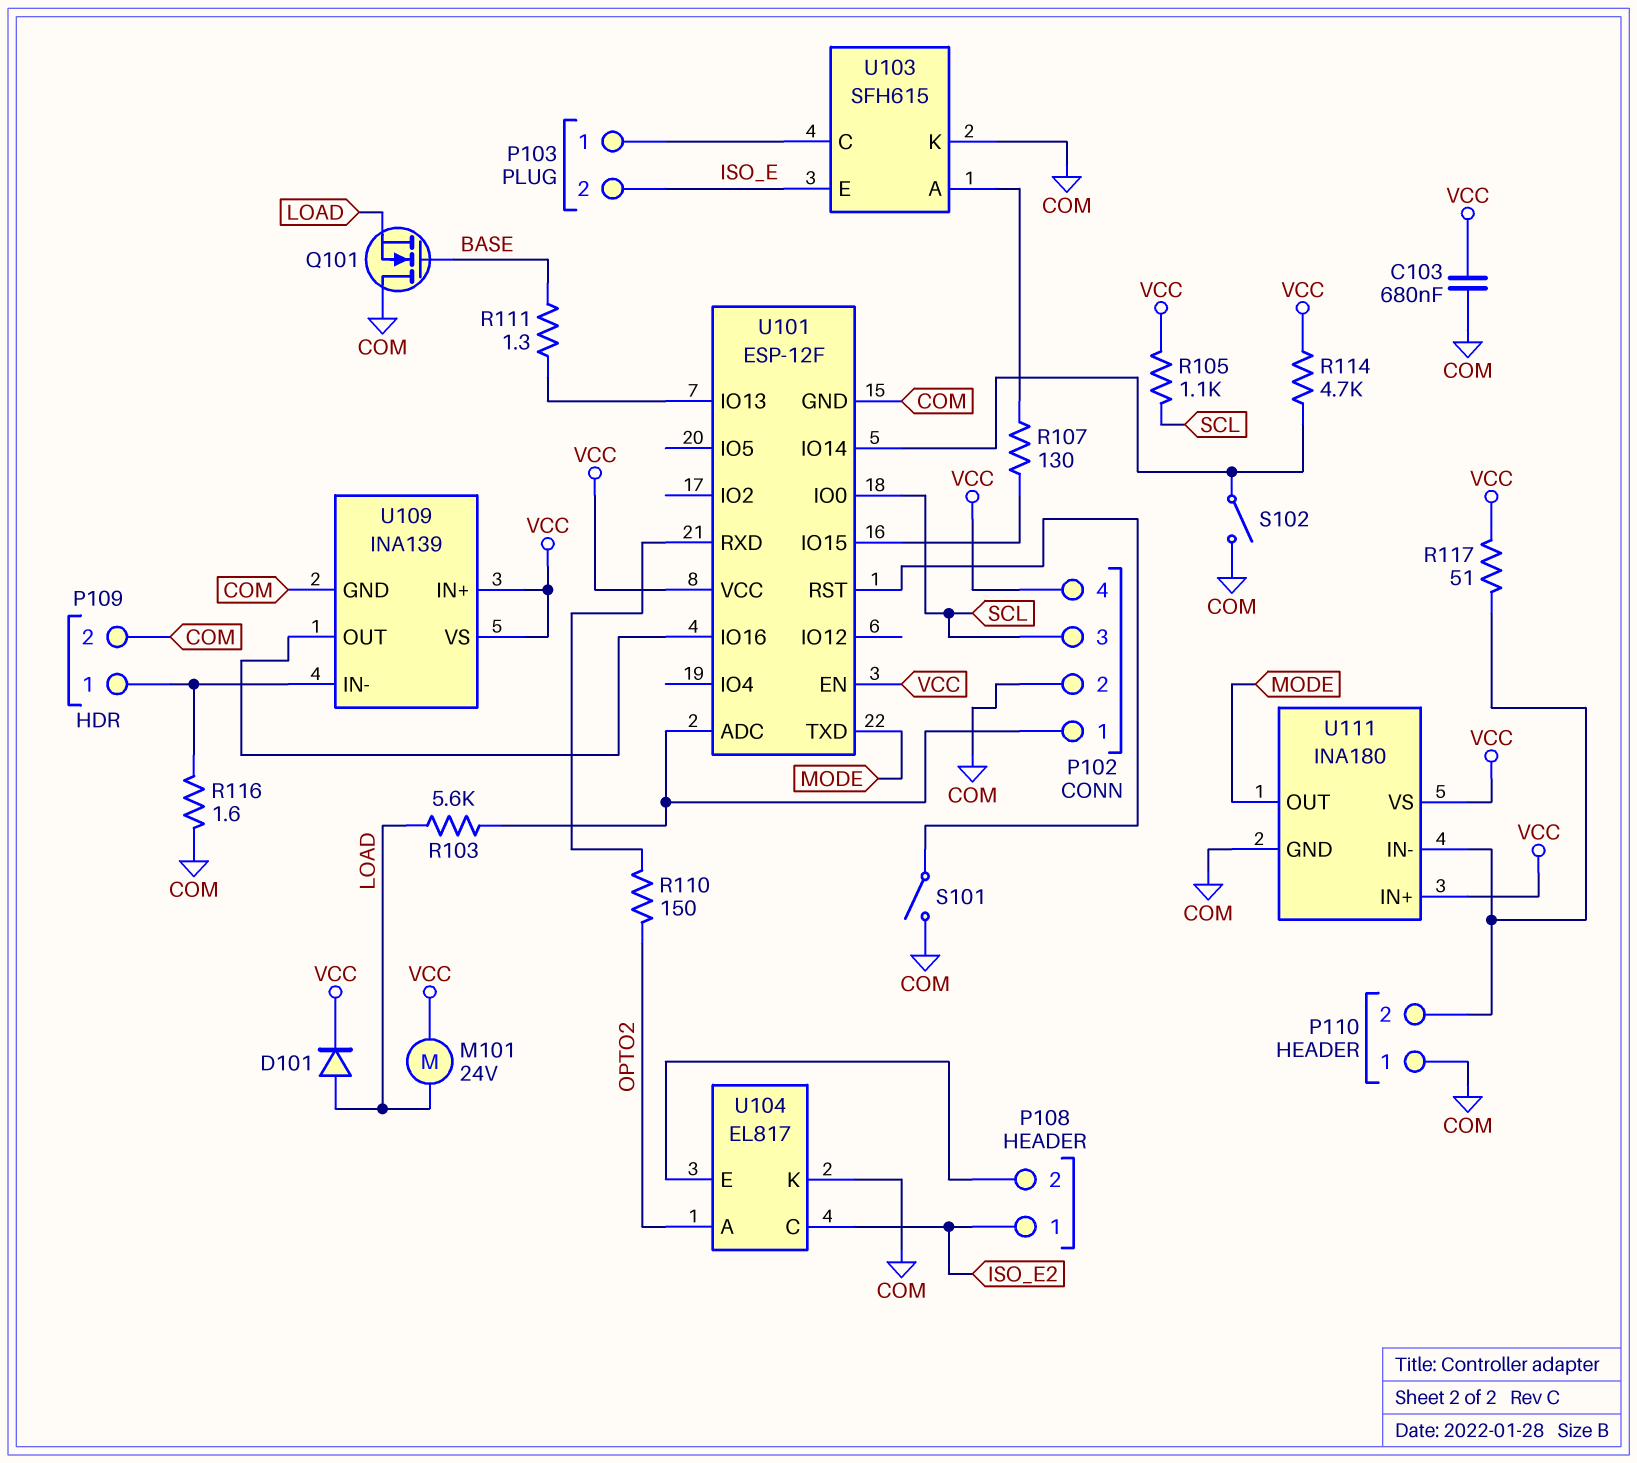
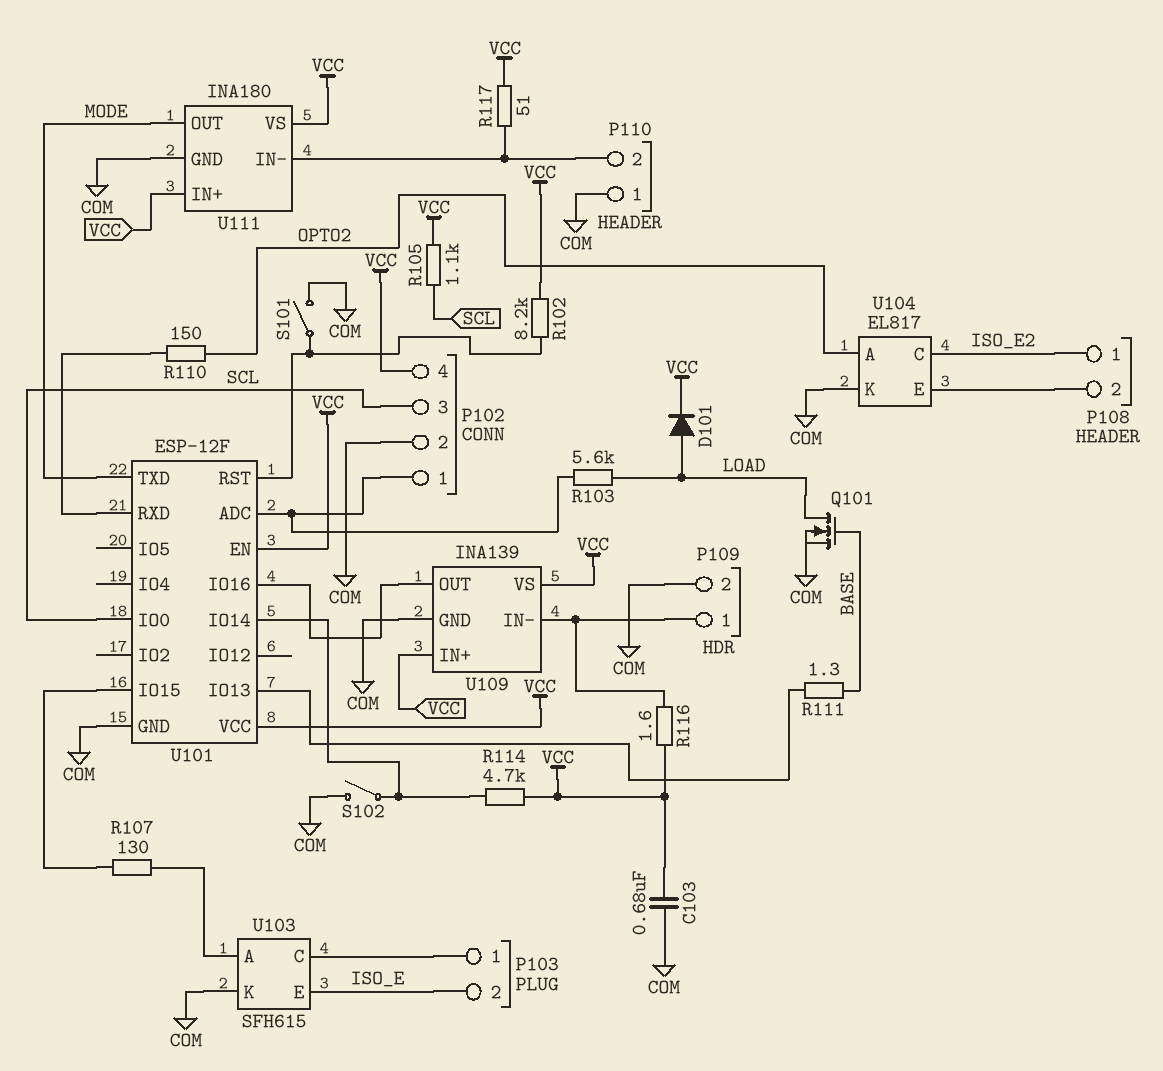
M101: motor 24V (LOAD, VCC) -> none
Q101: NMOS (G BASE, D COM, S LOAD) -> NMOS (G BASE, D LOAD, S COM)
R102: none -> 8.2k (U101/RST, VCC)
R116: 1.6 (COM, P109/1) -> 1.6 (P109/1, VCC)

